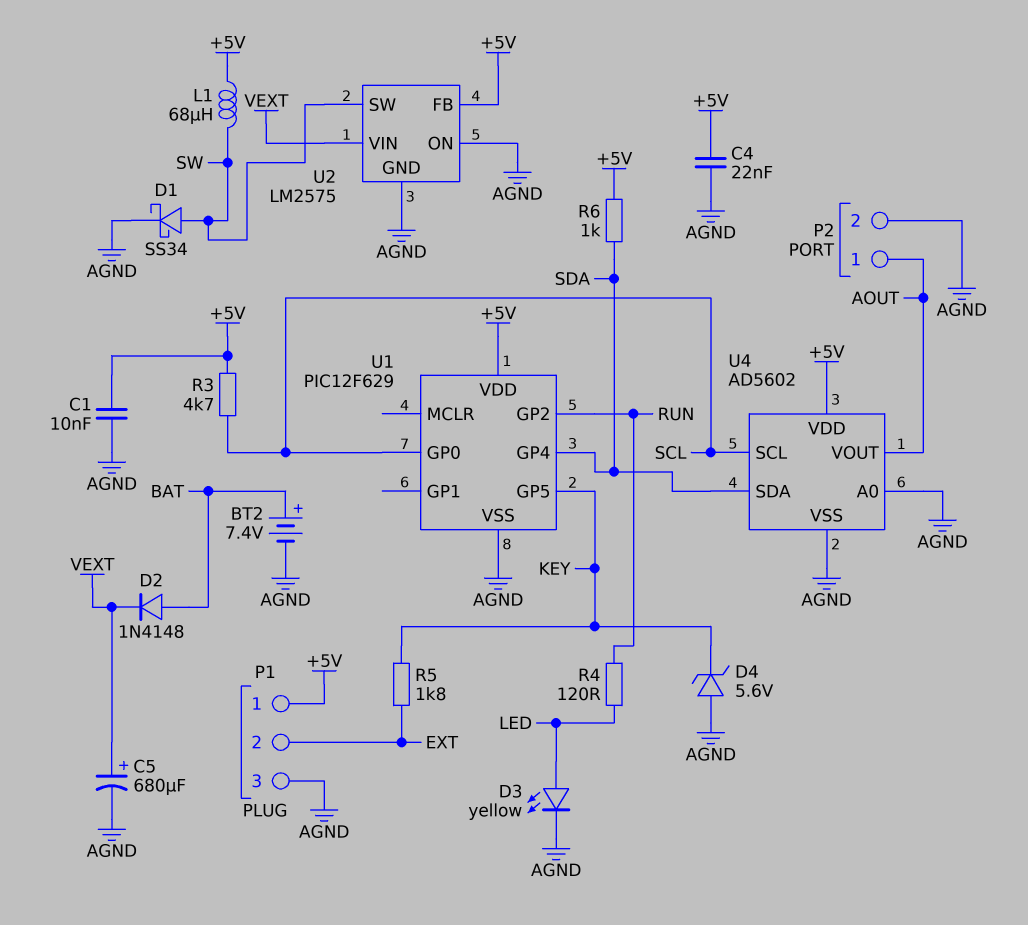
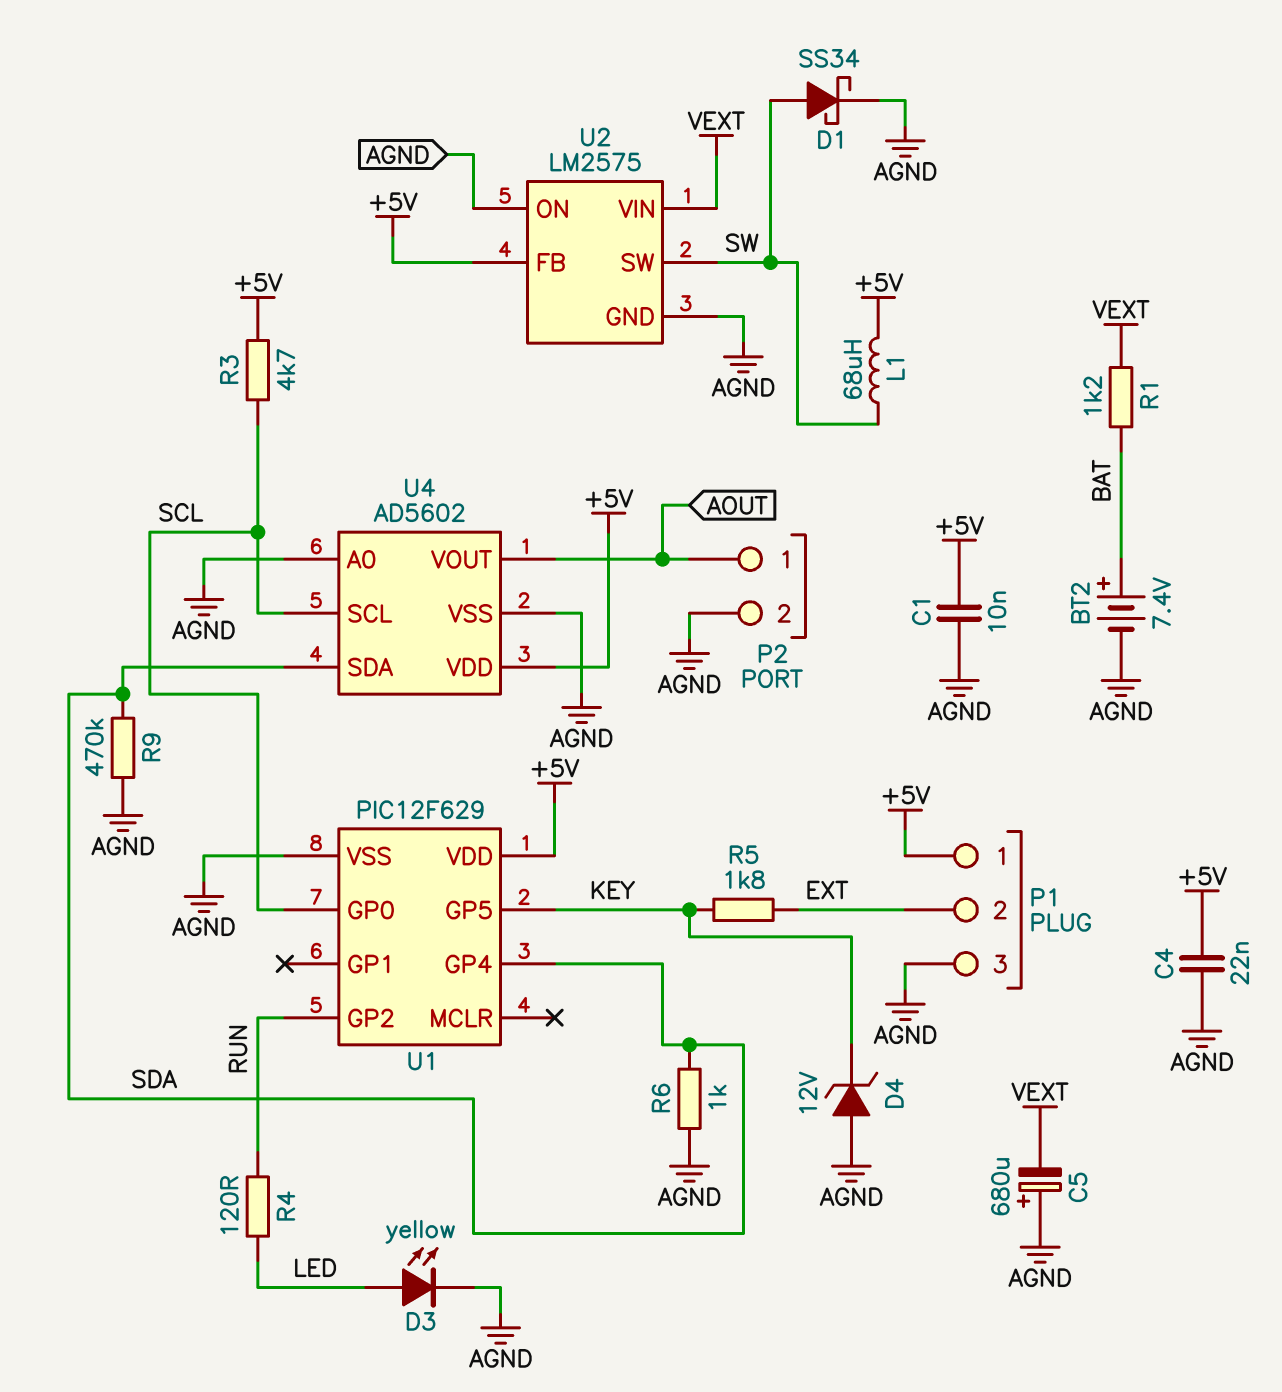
C5: 680uF (plus VEXT, minus AGND) -> 680uF (plus AGND, minus VEXT)
D2: diode 1N4148 (A BAT, K VEXT) -> none
D4: zener 5.6V (A AGND, K KEY) -> zener 12V (A AGND, K KEY)
R1: none -> 1.2k (BAT, VEXT)
R6: 1k (+5V, SDA) -> 1k (AGND, SDA)
R9: none -> 470k (AGND, SDA)

